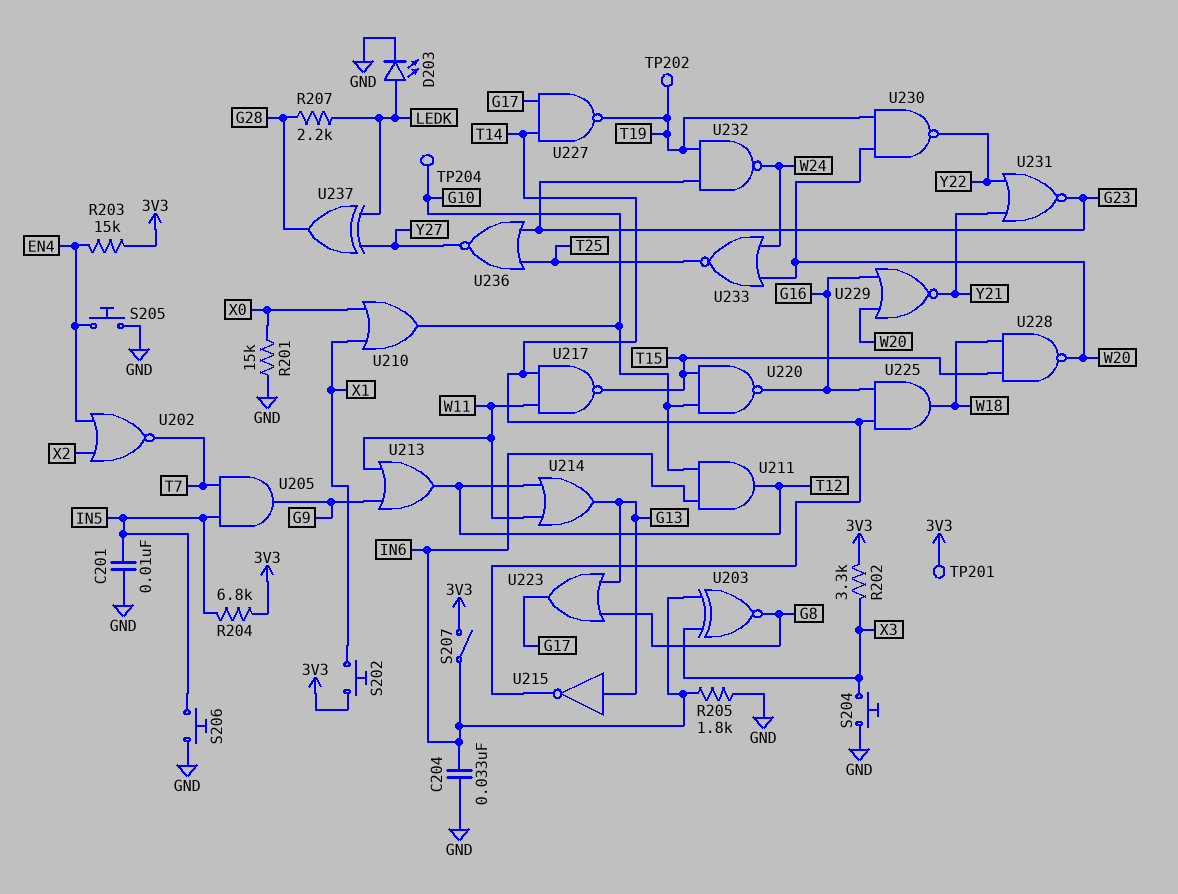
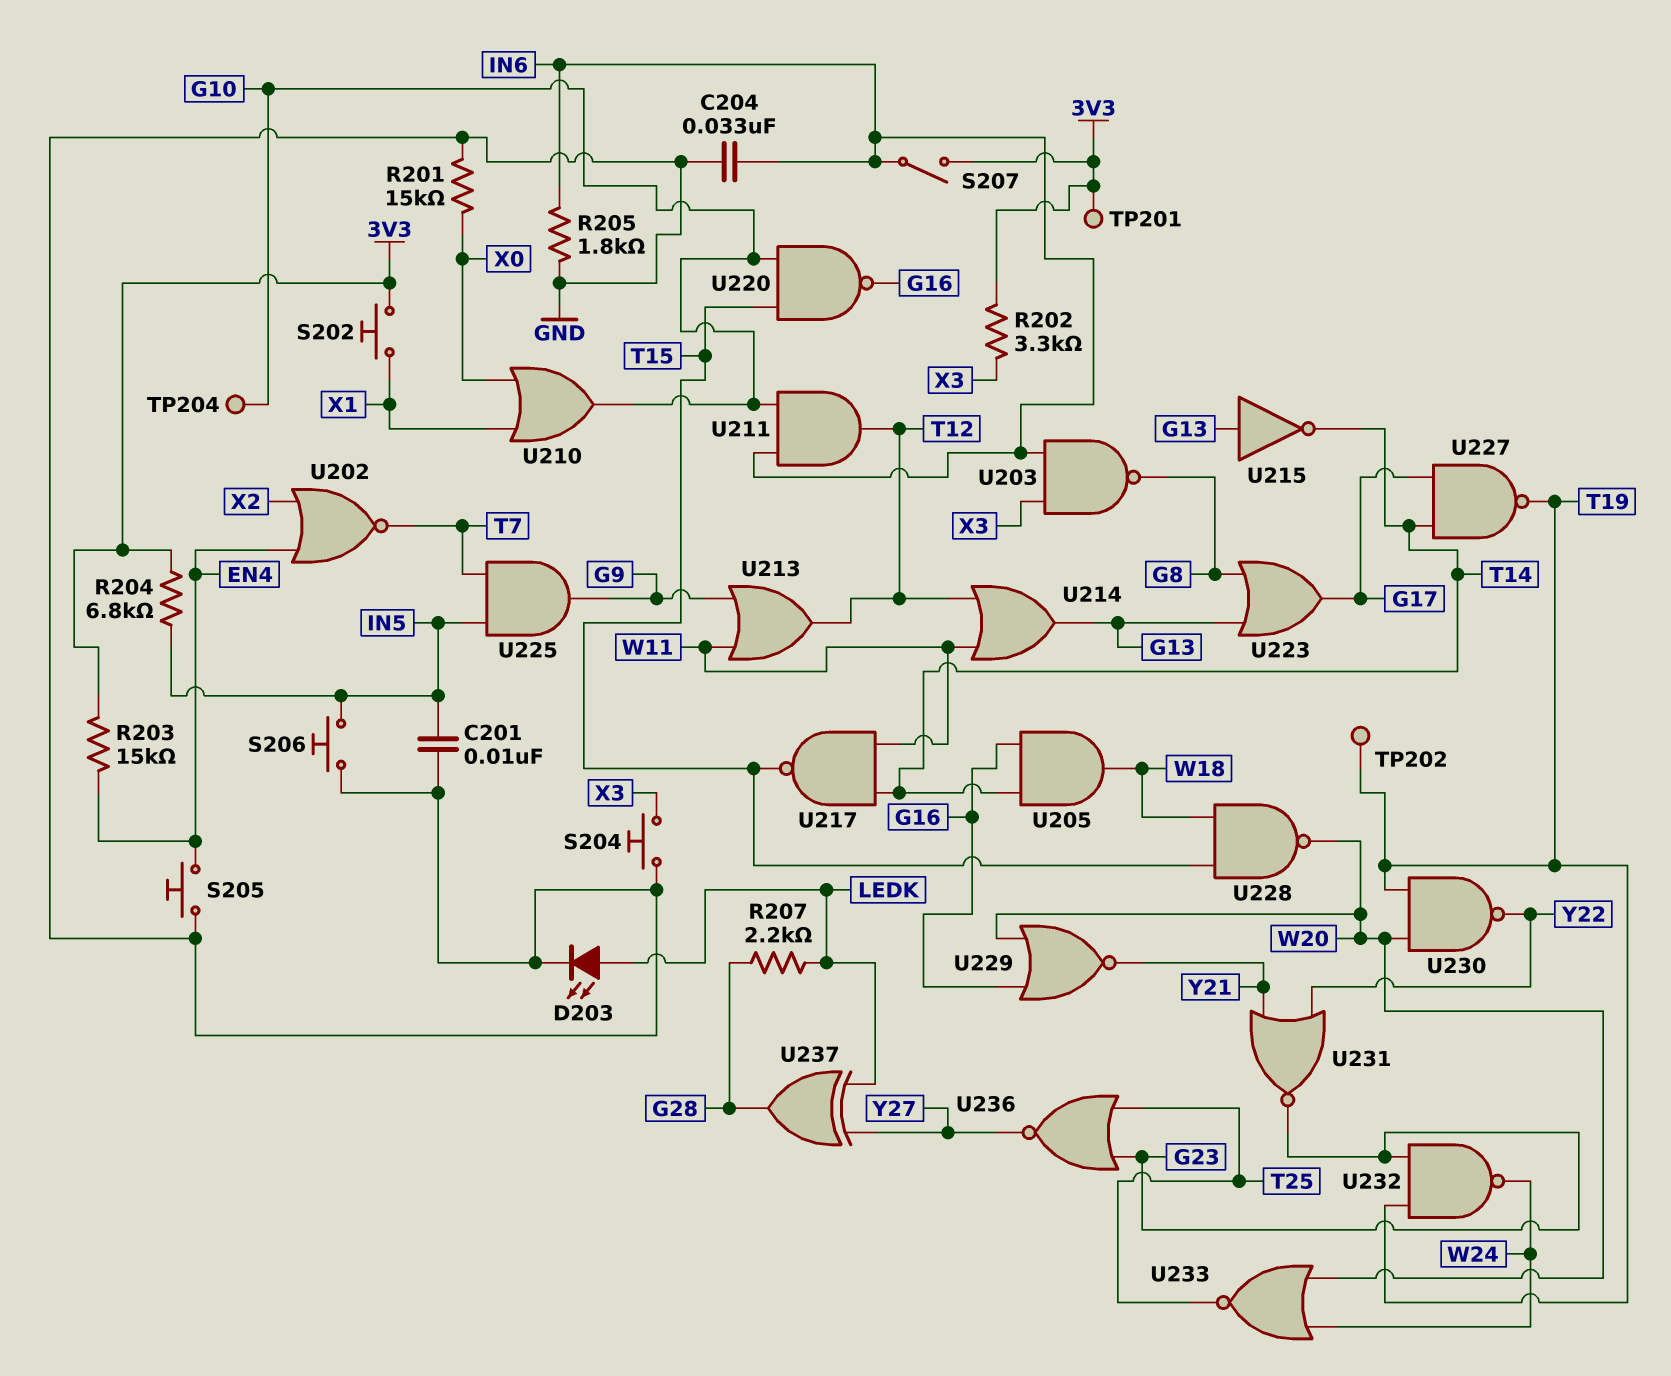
U203: XNOR (in IN6, in X3, out G8) -> NAND (in IN6, in X3, out G8)
U205: AND (in IN5, in T7, out G9) -> AND (in G16, in T14, out W18)
U225: AND (in G16, in T14, out W18) -> AND (in IN5, in T7, out G9)

